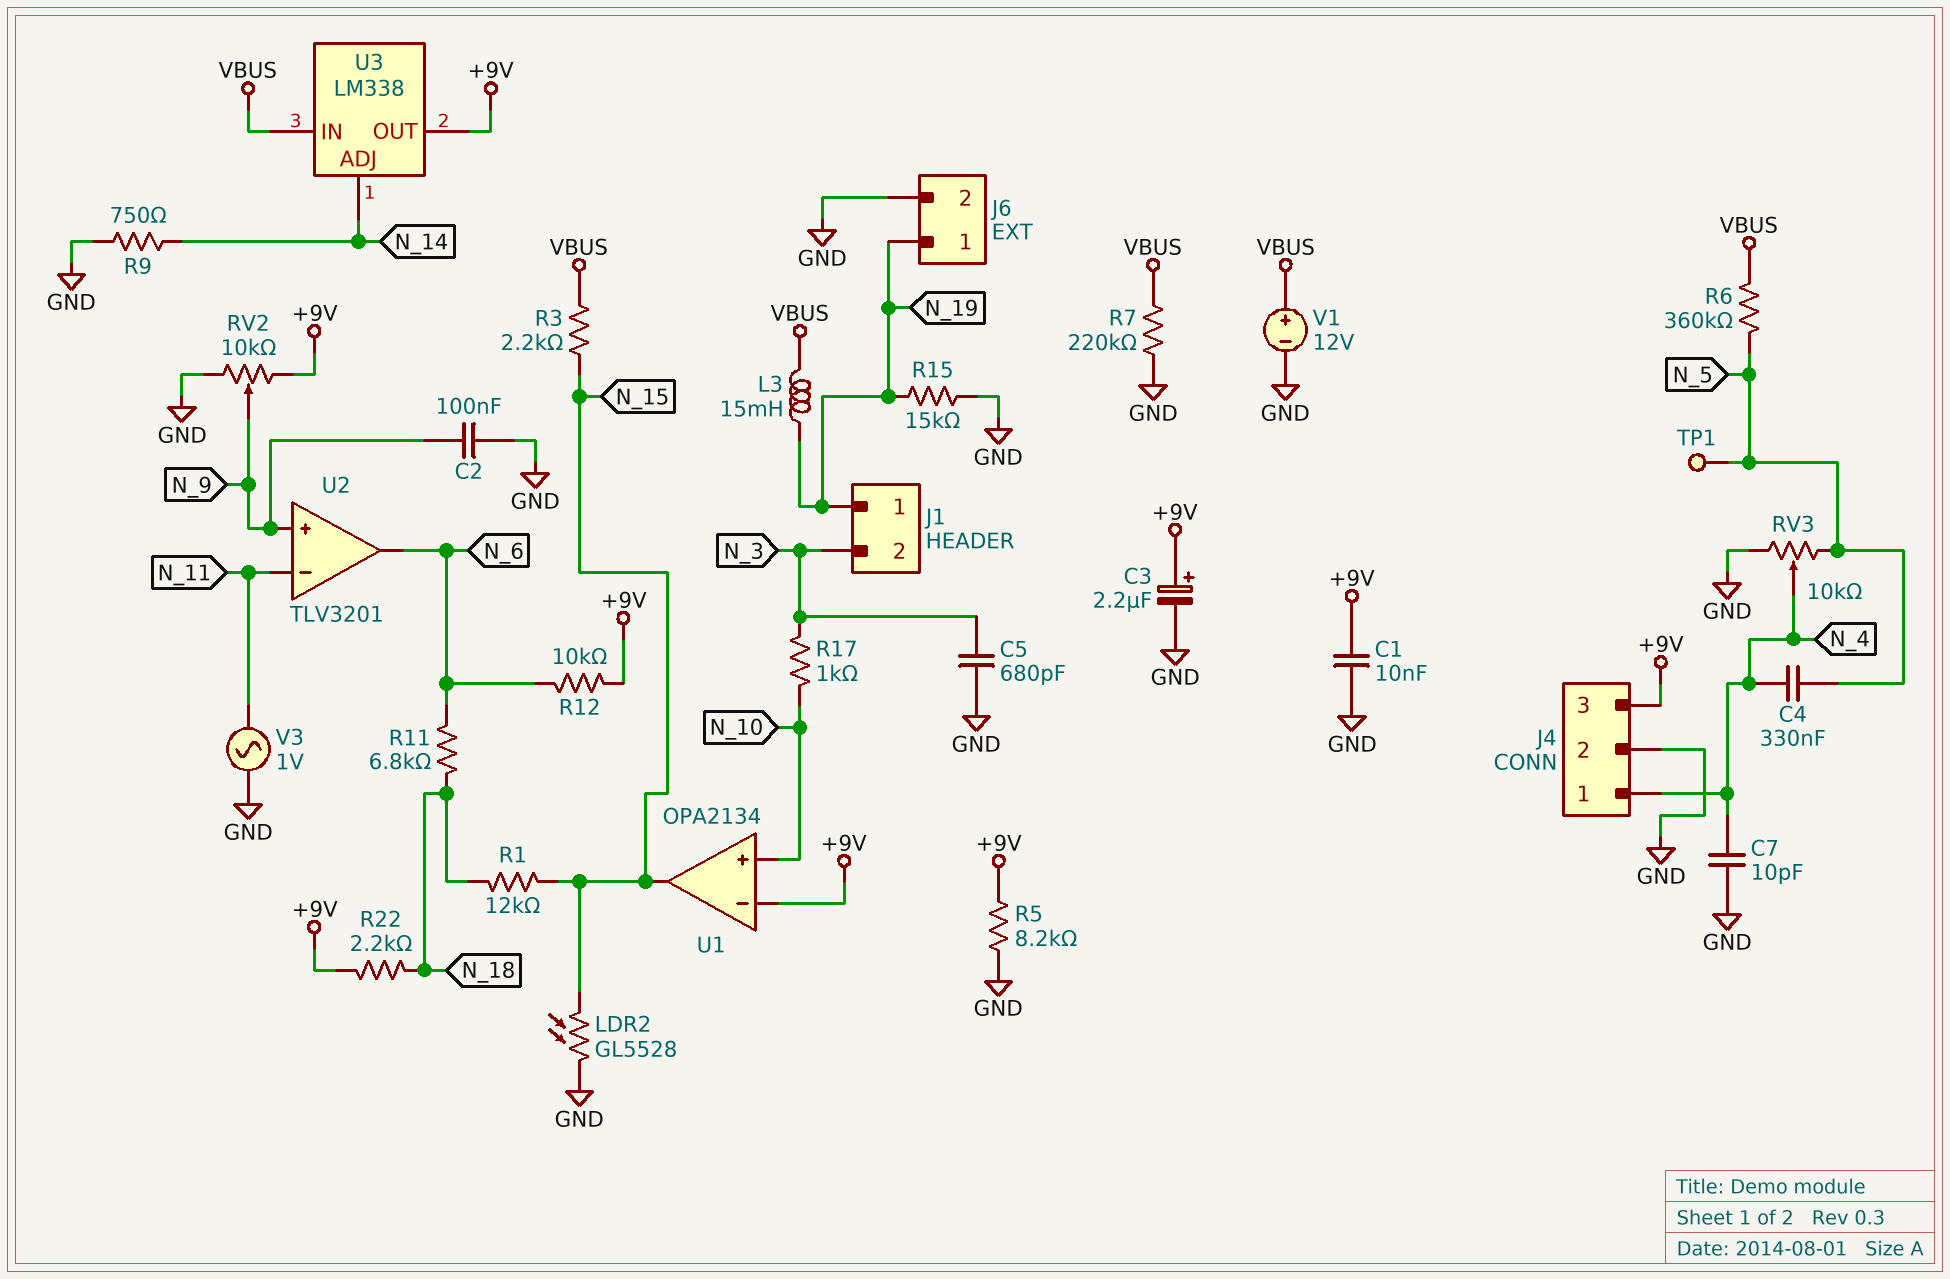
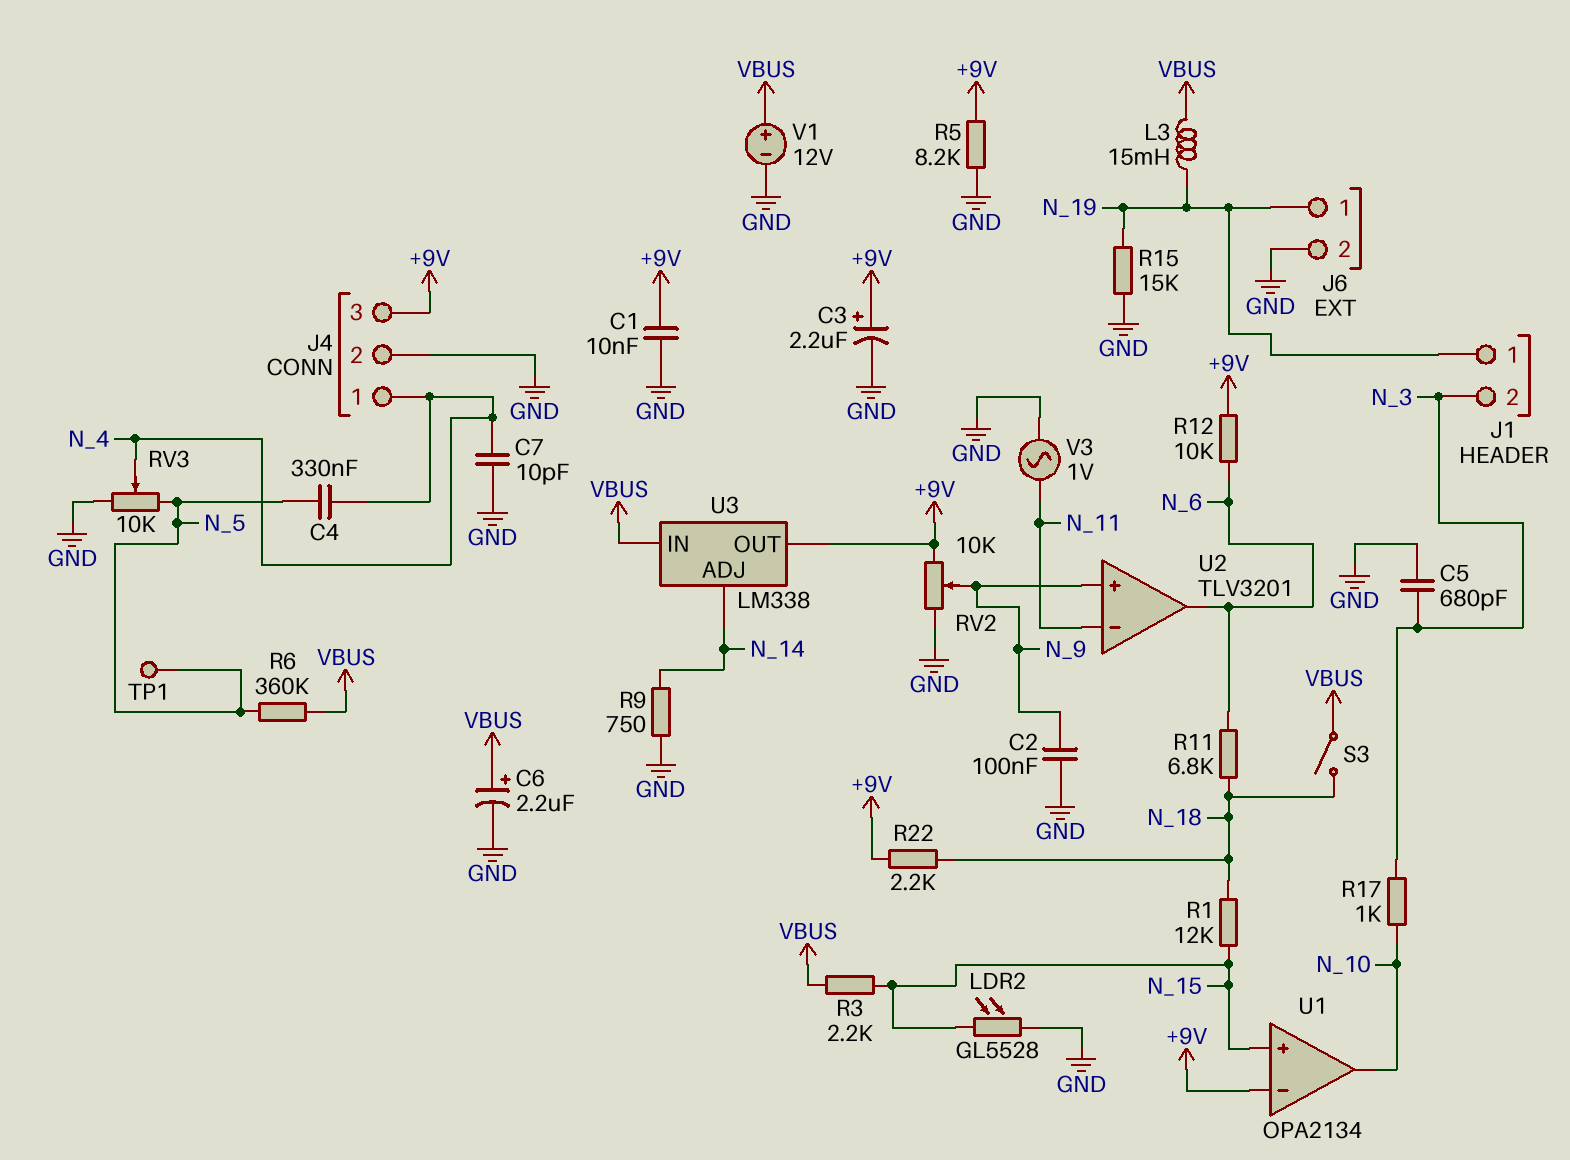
C6: none -> 2.2uF (plus VBUS, minus GND)
R7: 220k (GND, VBUS) -> none
S3: none -> switch (N_18, VBUS)
U1 pin in+: N_10 -> N_15
U1 pin out: N_15 -> N_10

